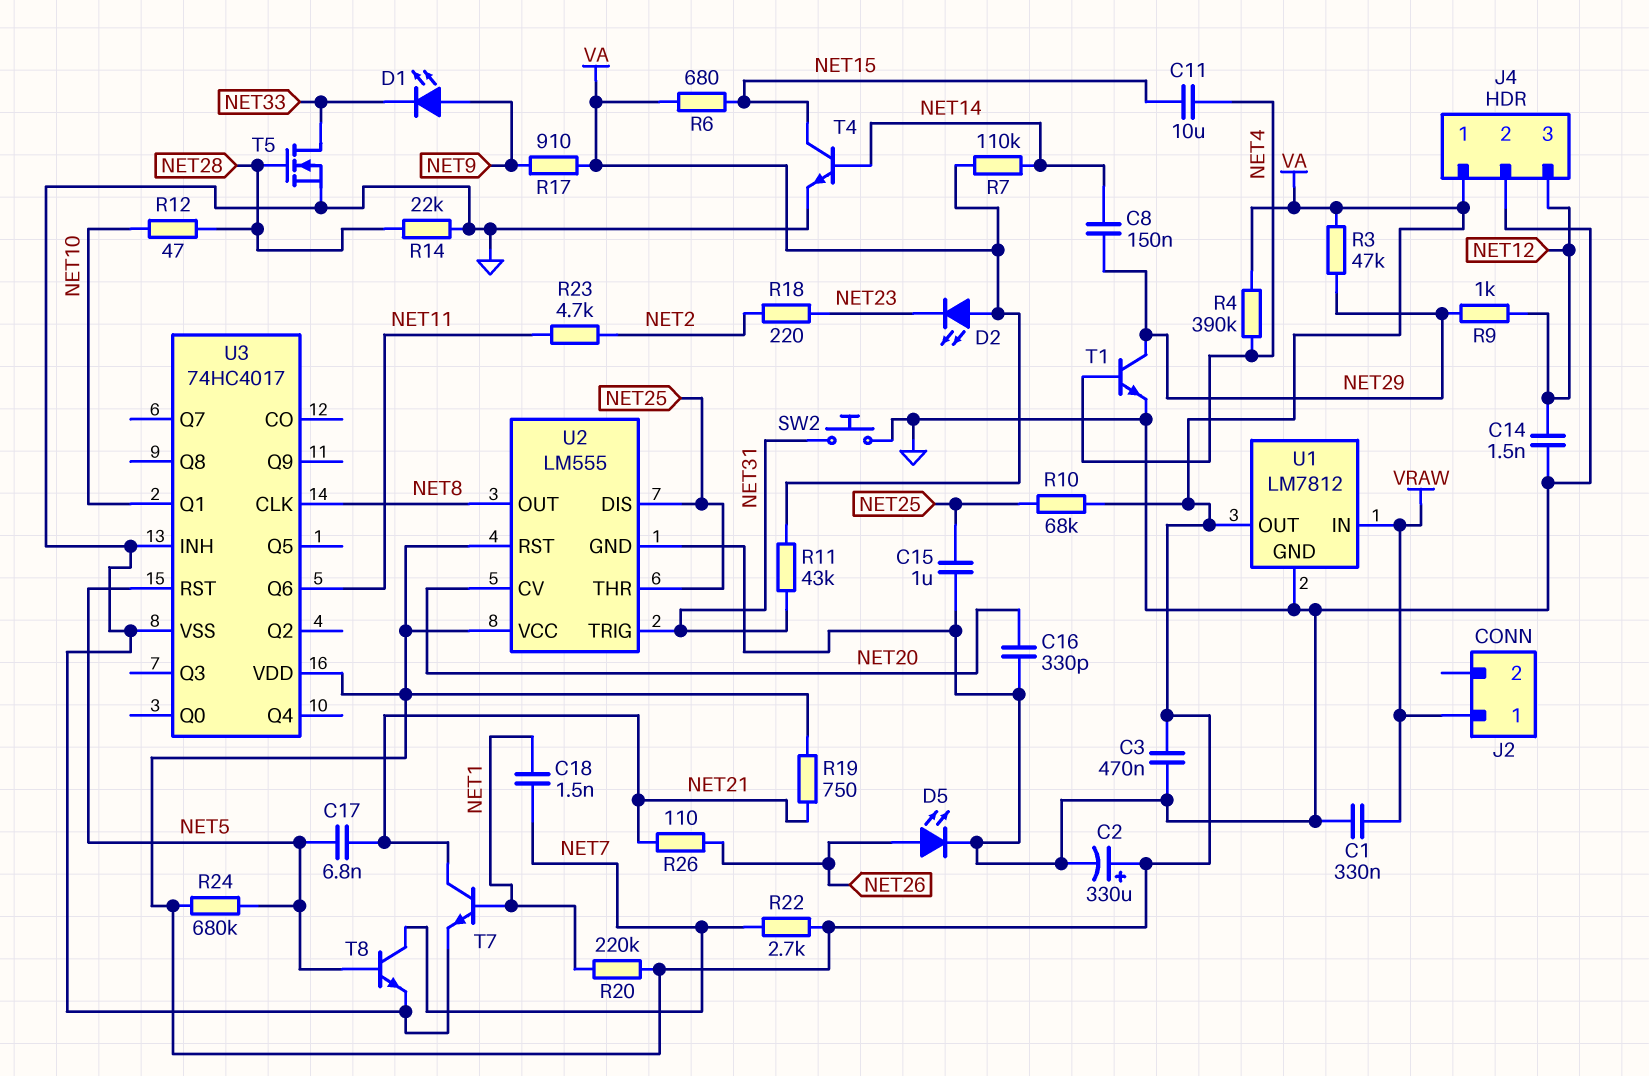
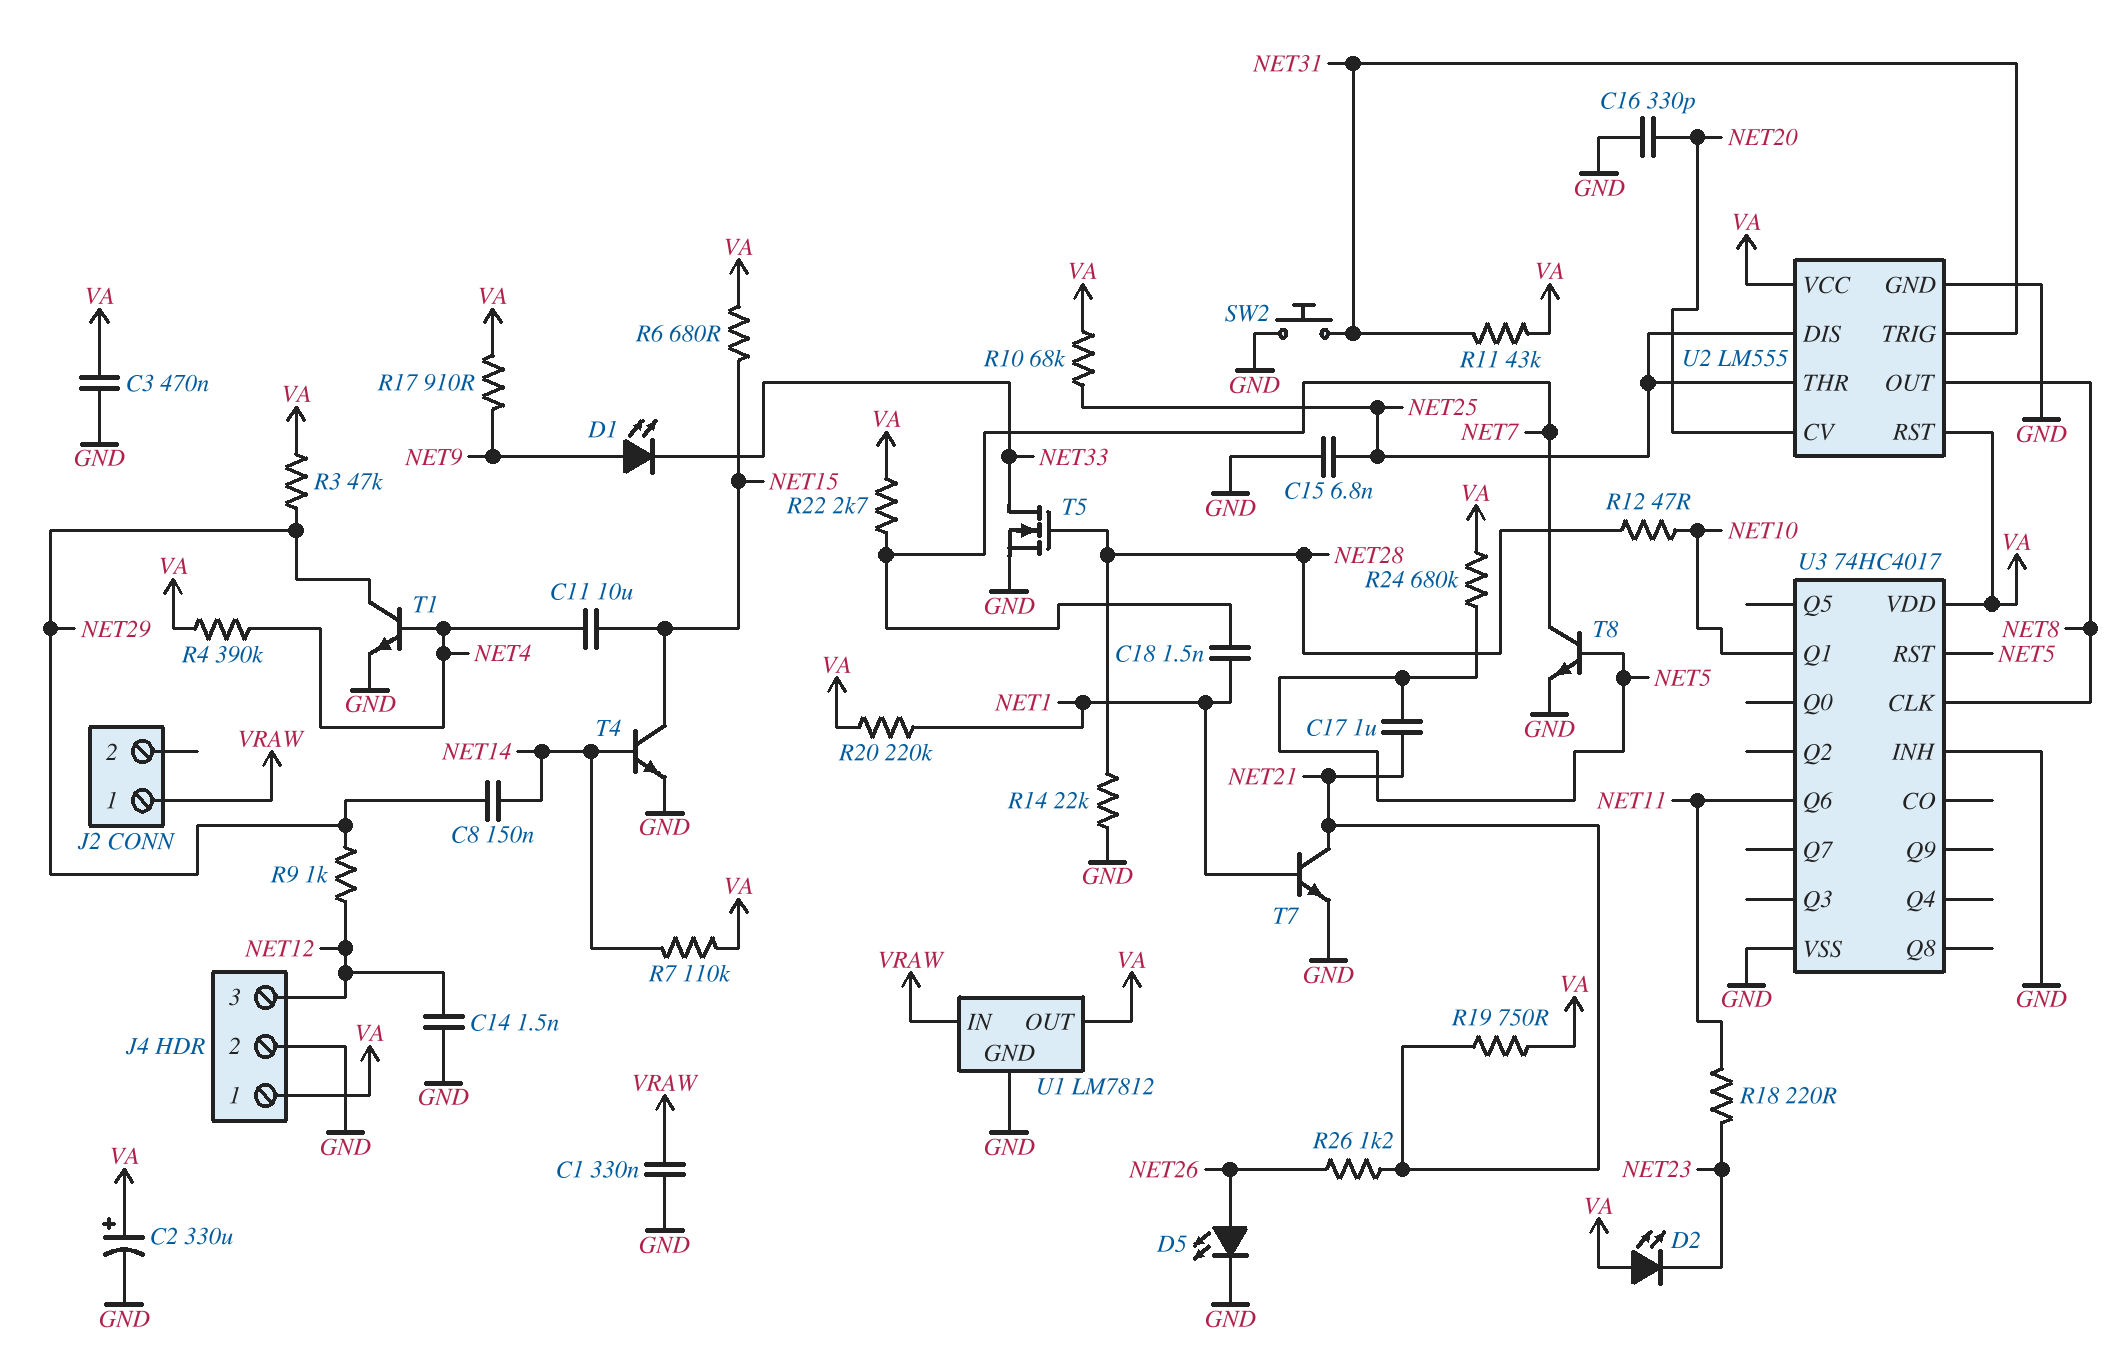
C15: 1uF (GND, NET25) -> 6.8nF (GND, NET25)
C17: 6.8nF (NET5, NET21) -> 1uF (NET5, NET21)
R18: 220 (NET2, NET23) -> 220 (NET11, NET23)
R23: 4.7k (NET2, NET11) -> none
R26: 110 (NET21, NET26) -> 1.2k (NET21, NET26)

